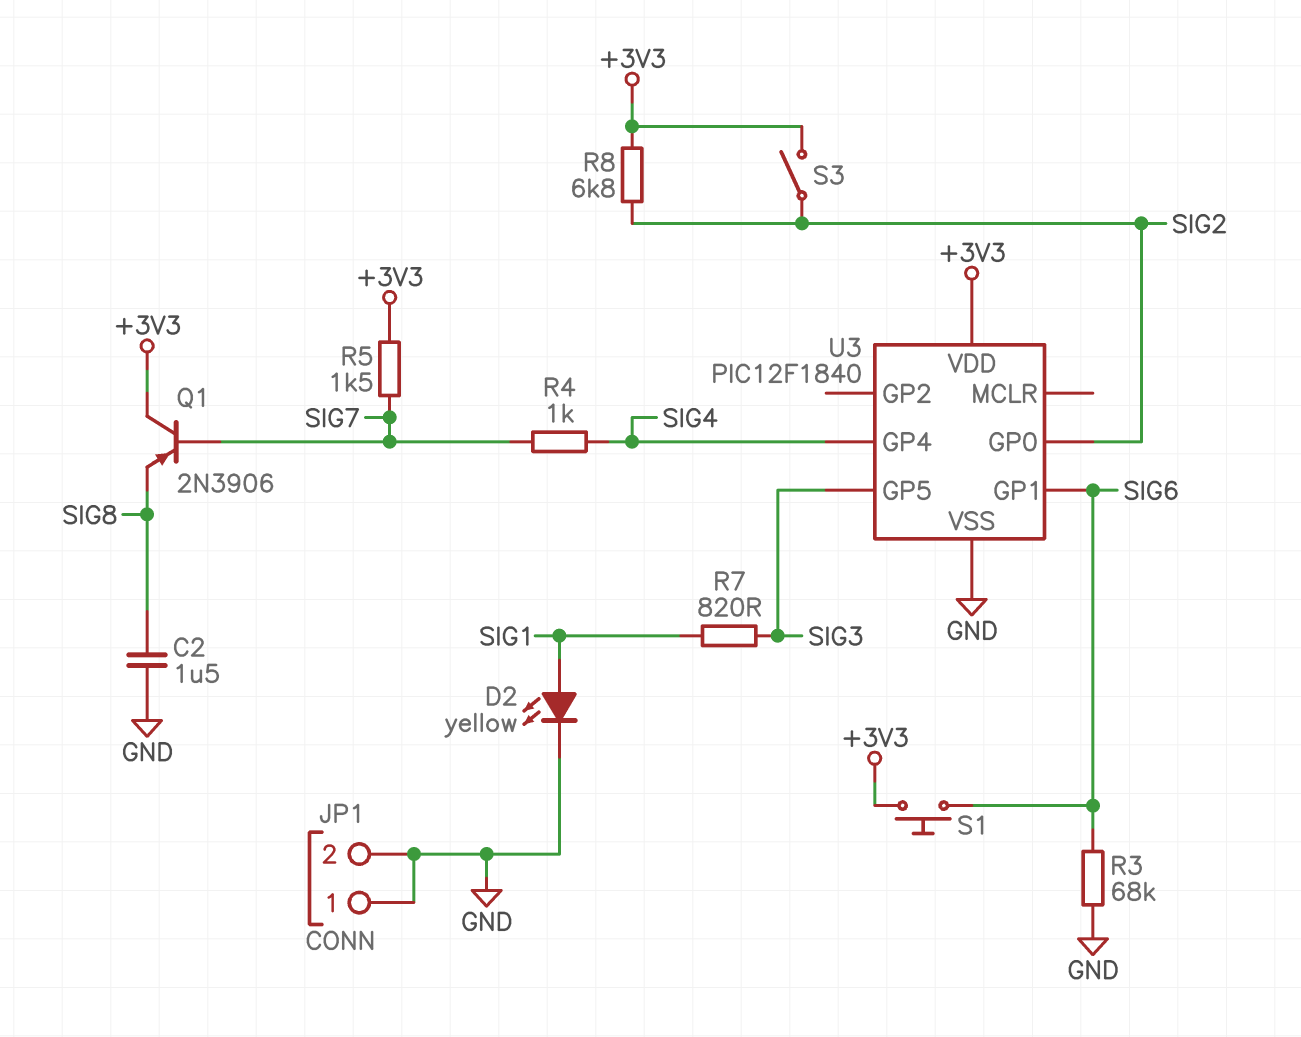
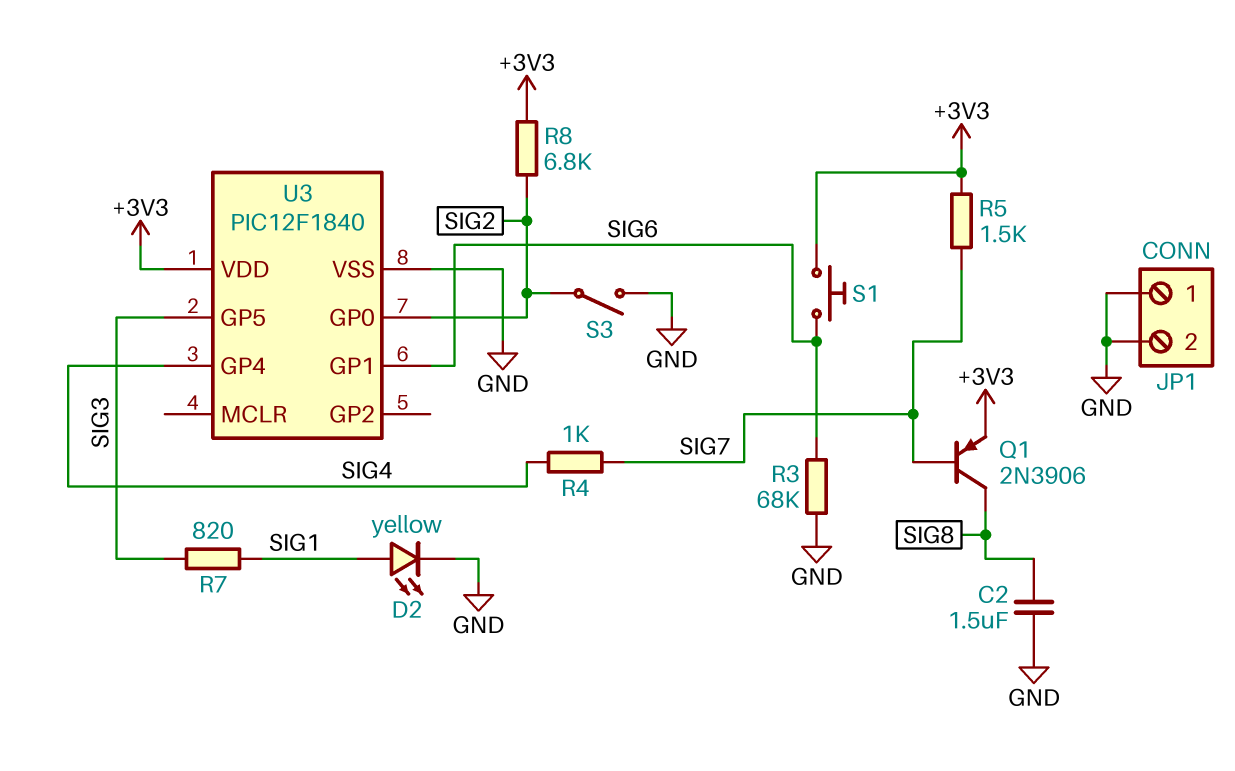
Q1: PNP 2N3906 (B SIG7, C +3V3, E SIG8) -> PNP 2N3906 (B SIG7, C SIG8, E +3V3)
S3: switch (+3V3, SIG2) -> switch (GND, SIG2)

